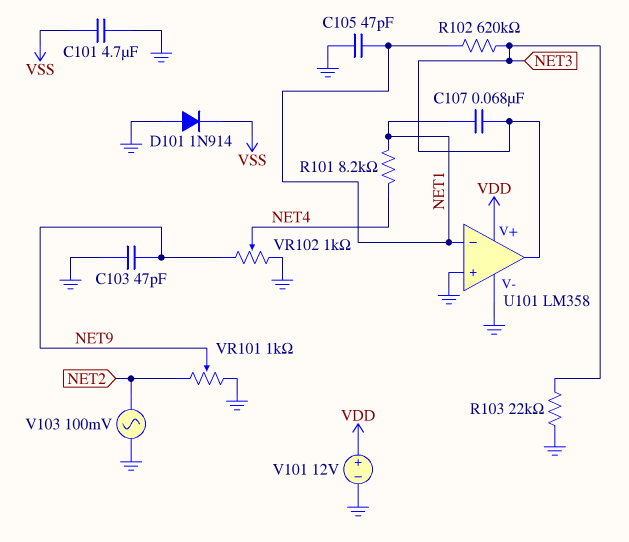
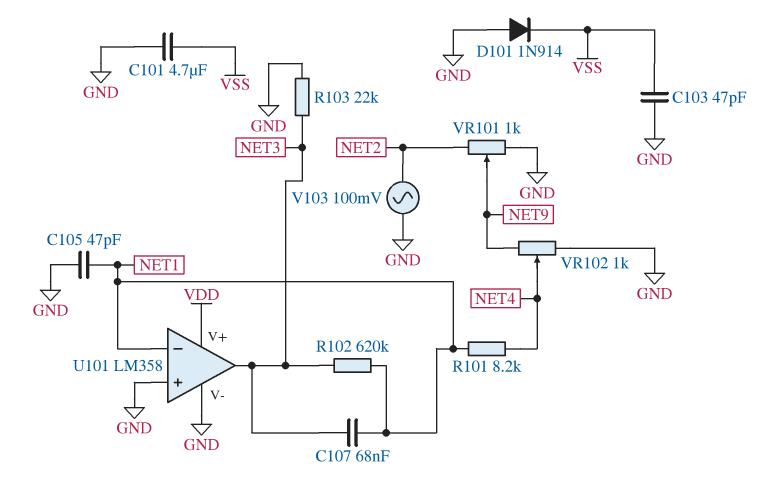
C103: 47pF (GND, NET9) -> 47pF (GND, VSS)
V101: 12V (plus VDD, minus GND) -> none

